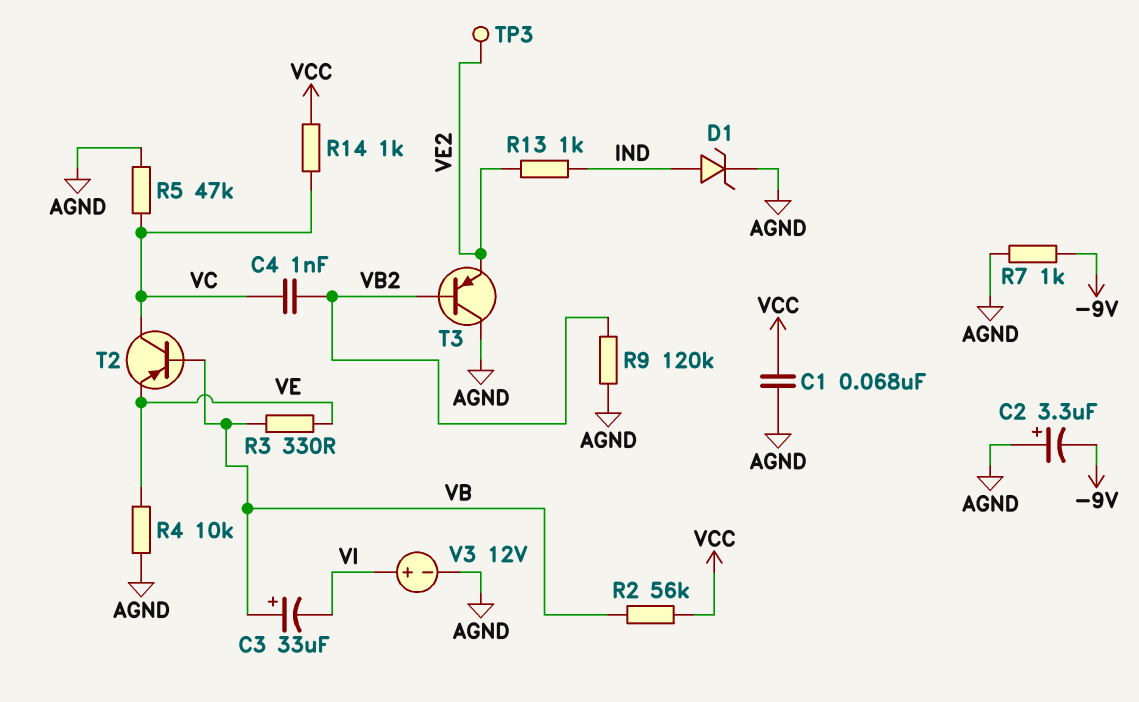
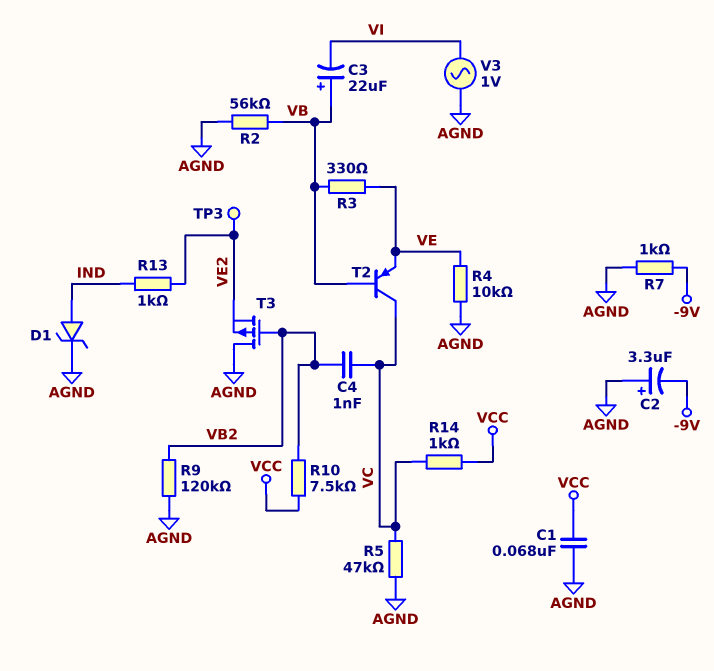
C3: 33uF (plus VB, minus VI) -> 22uF (plus VB, minus VI)
R2: 56k (VB, VCC) -> 56k (AGND, VB)
R10: none -> 7.5k (VB2, VCC)
T3: PNP (B VB2, C AGND, E VE2) -> PMOS (G VB2, D AGND, S VE2)
V3: 12V (plus VI, minus AGND) -> AC 1V (AGND, VI)

